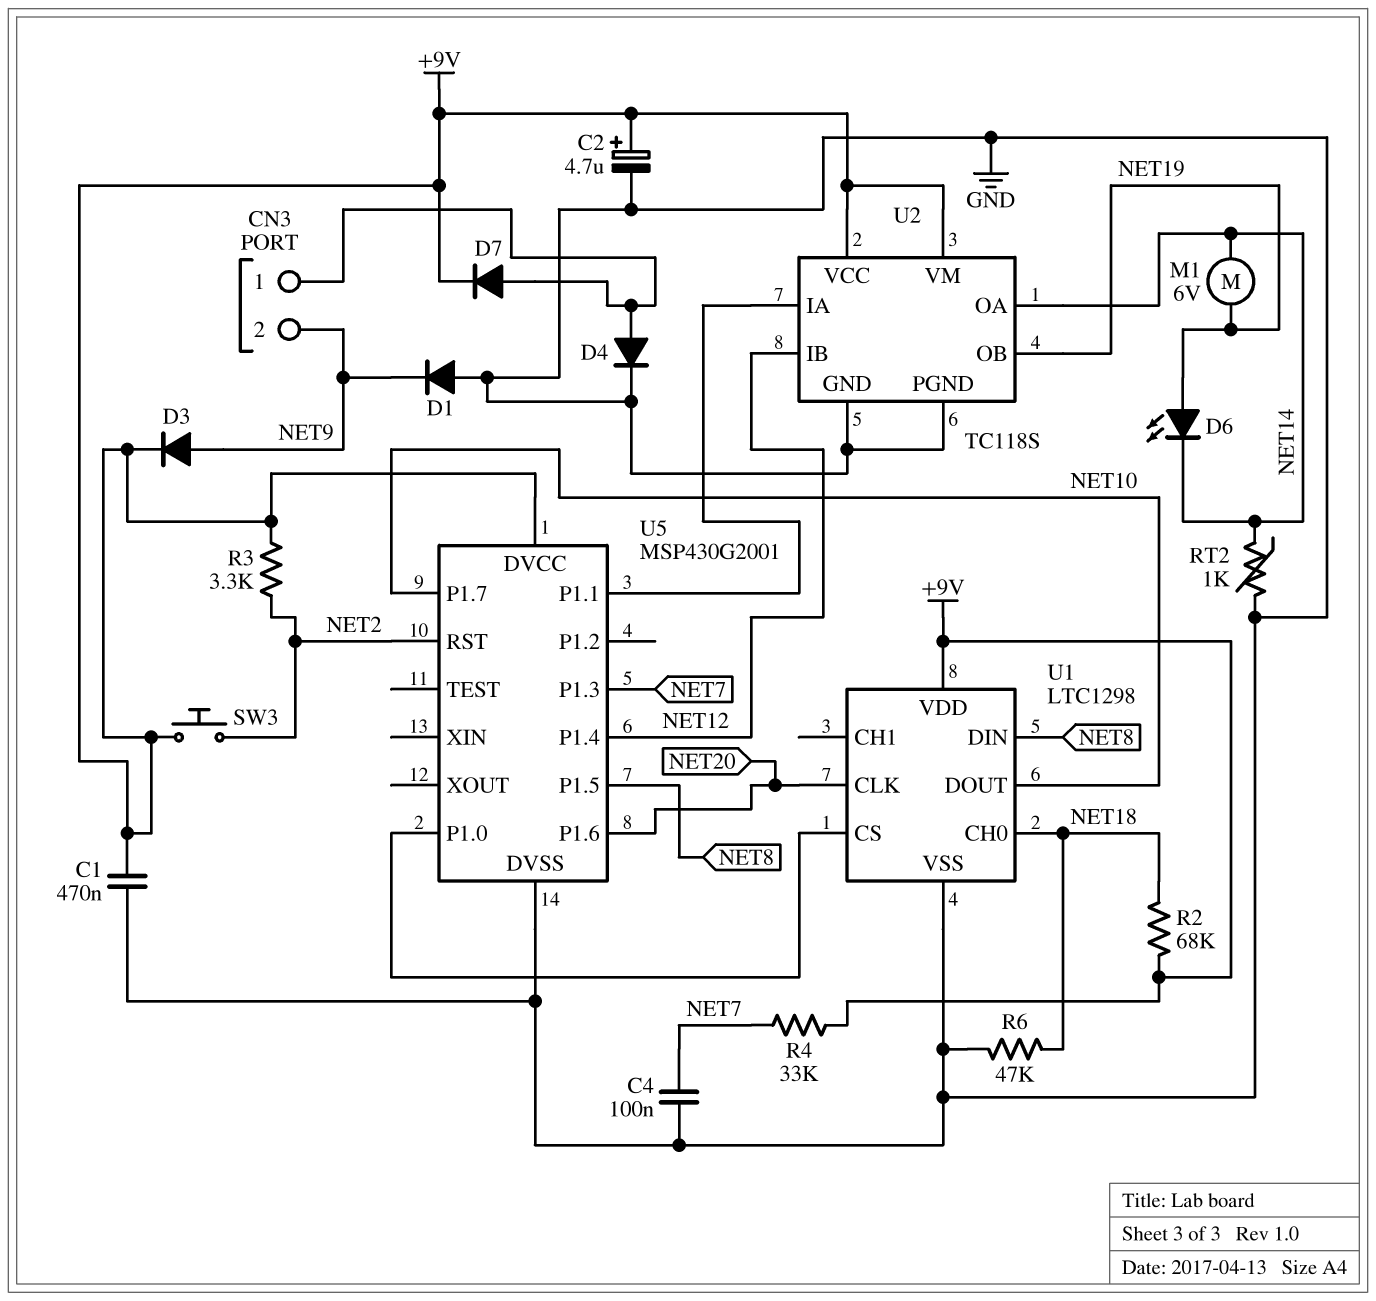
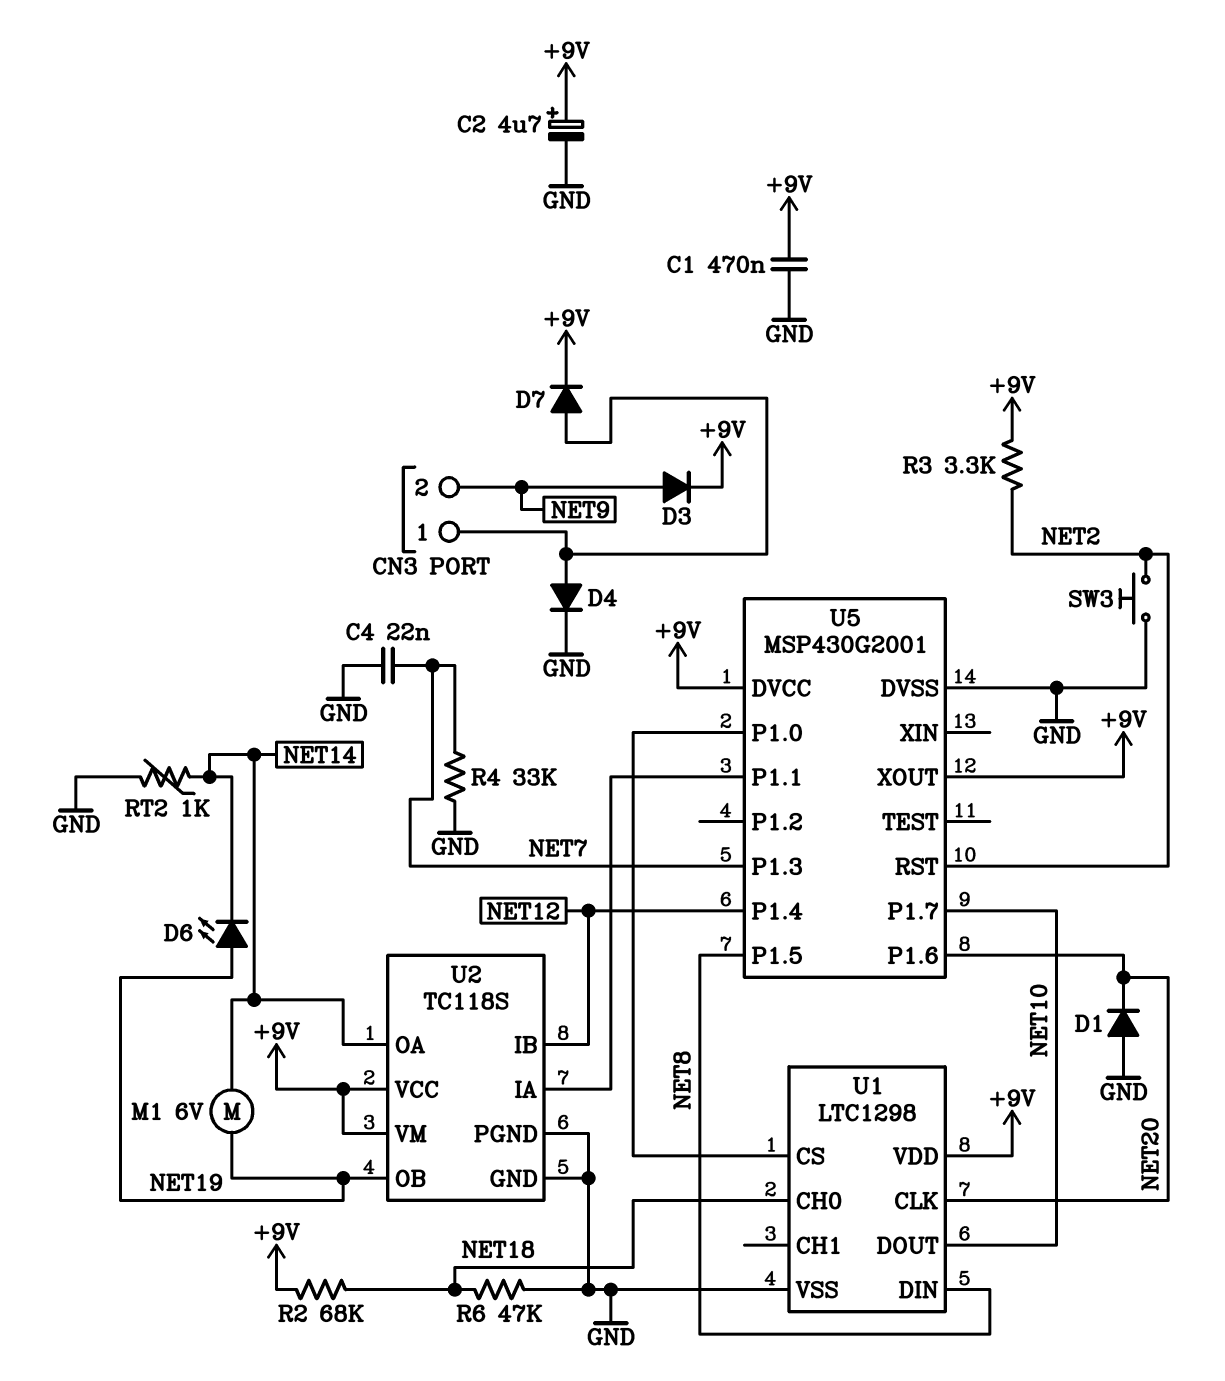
C4: 100nF (GND, NET7) -> 22nF (GND, NET7)
D1: diode (A GND, K NET9) -> diode (A GND, K NET20)
R4: 33k (+9V, NET7) -> 33k (GND, NET7)
SW3: button (+9V, NET2) -> button (GND, NET2)
U5 pin XOUT: none -> +9V

